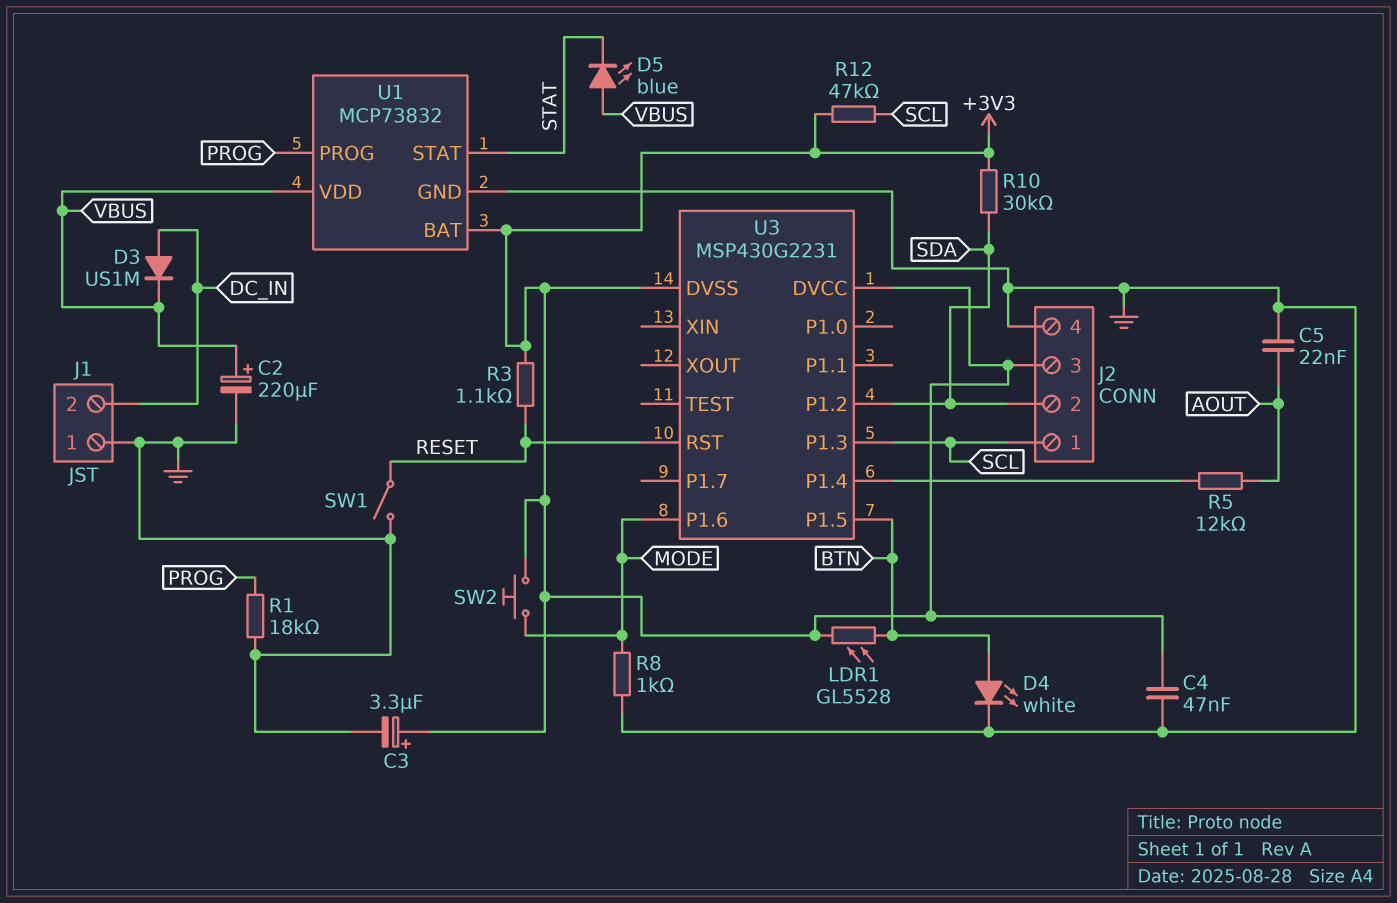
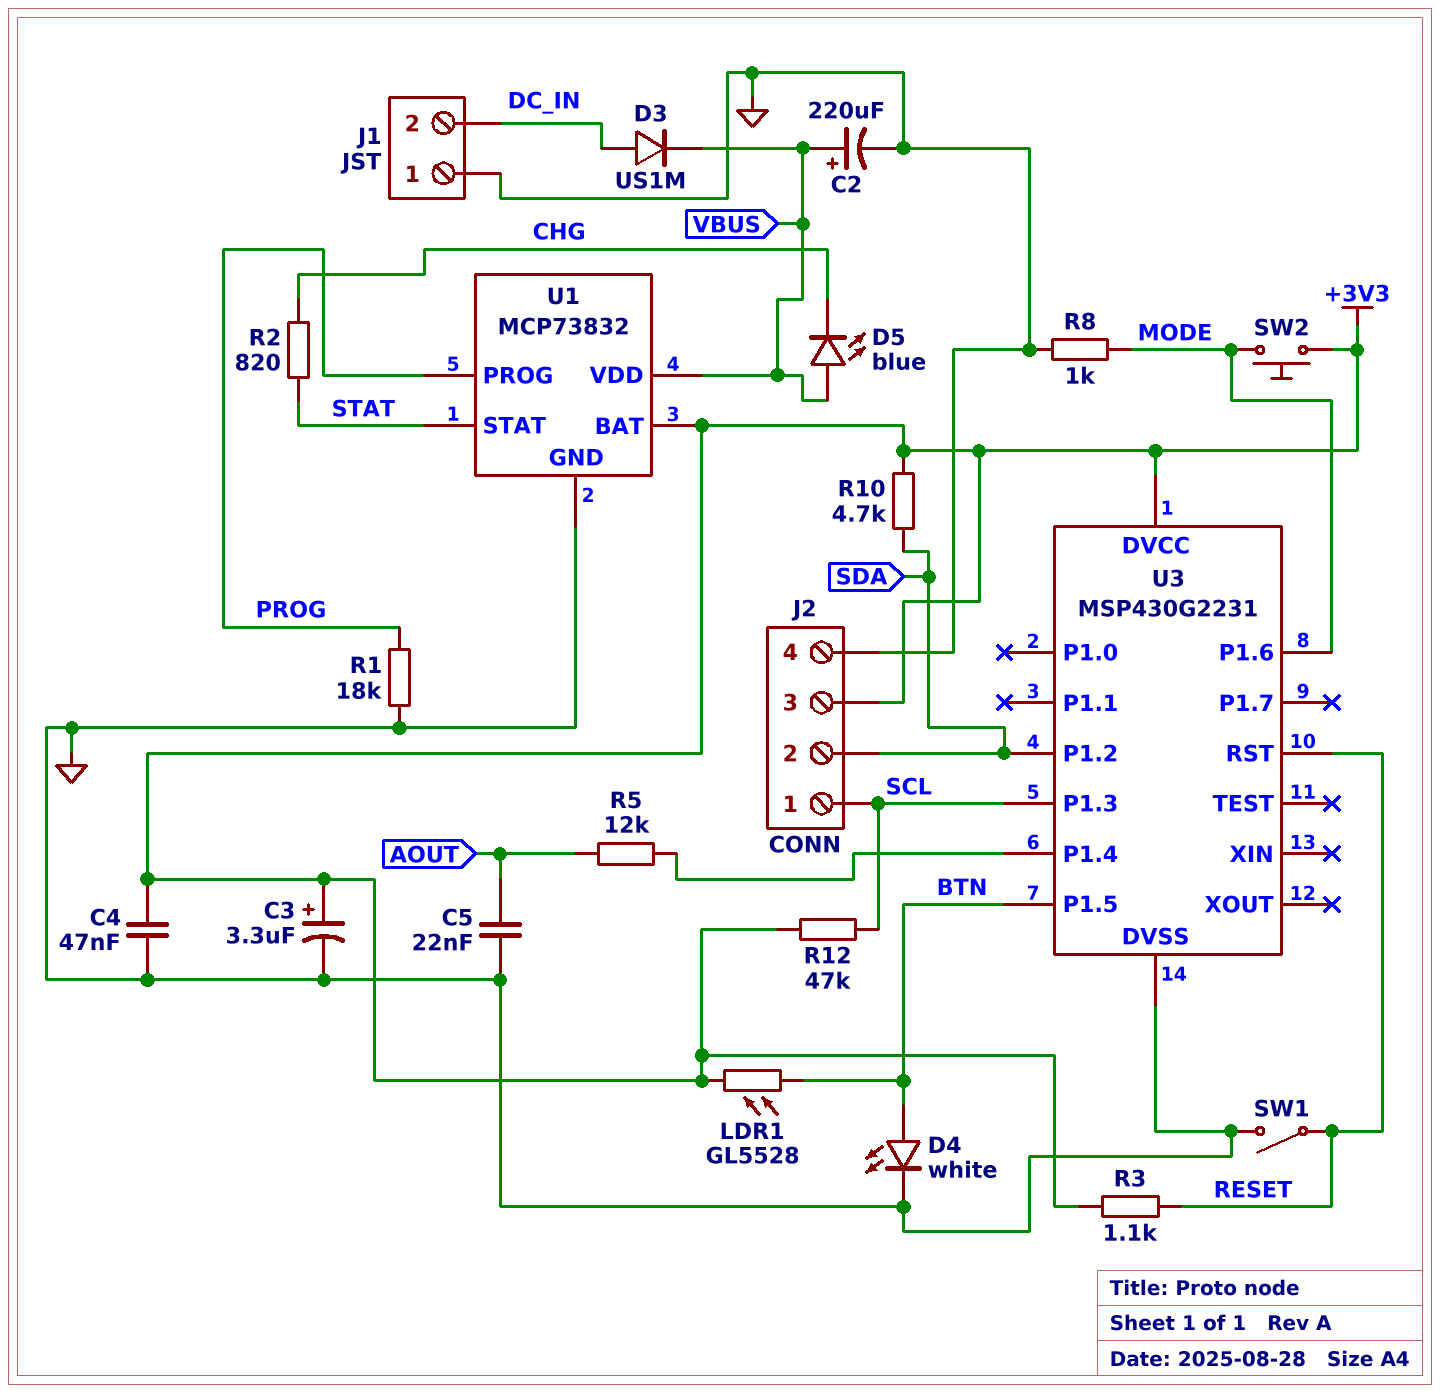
D5: LED blue (A VBUS, K STAT) -> LED blue (A VBUS, K CHG)
R2: none -> 820 (CHG, STAT)
R10: 30k (+3V3, SDA) -> 4.7k (+3V3, SDA)
U3 pin DVSS: +3V3 -> GND

